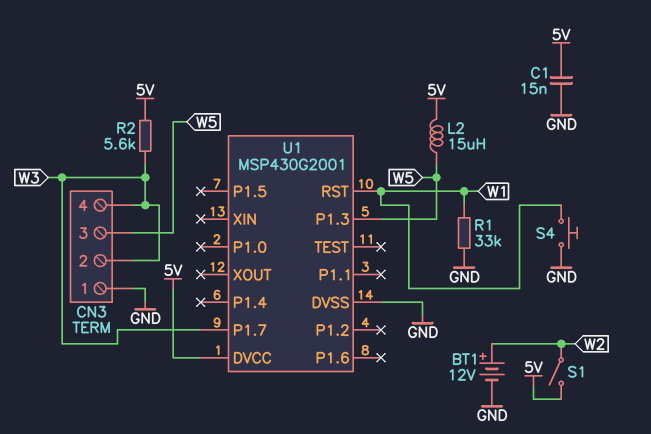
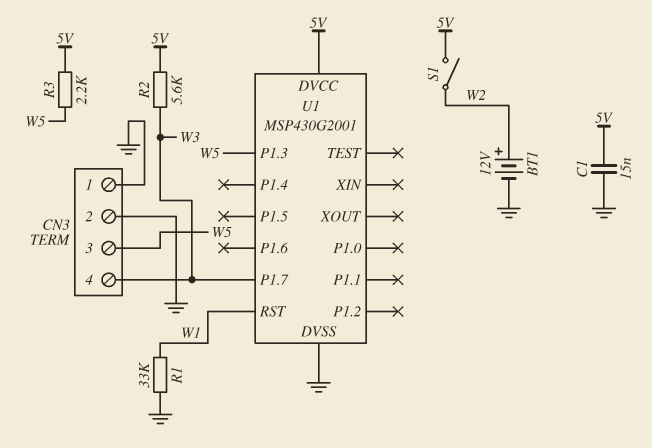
CN3 pin 2: W3 -> GND
L2: 15uH (5V, W5) -> none
R3: none -> 2.2k (5V, W5)
S4: button (GND, W1) -> none

